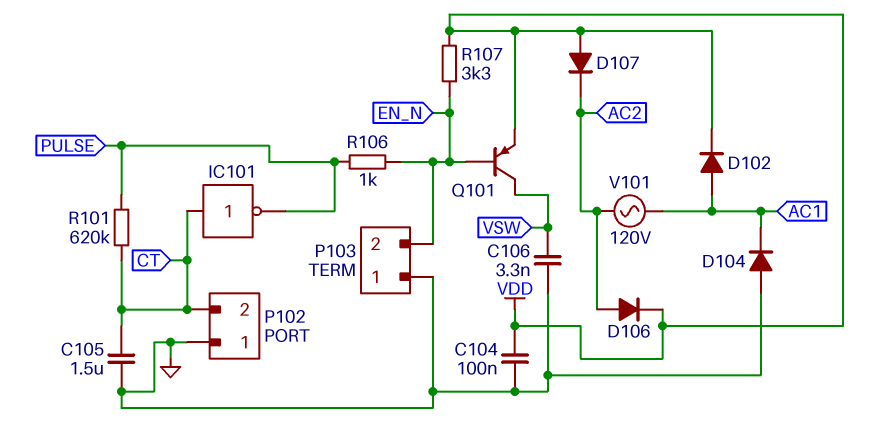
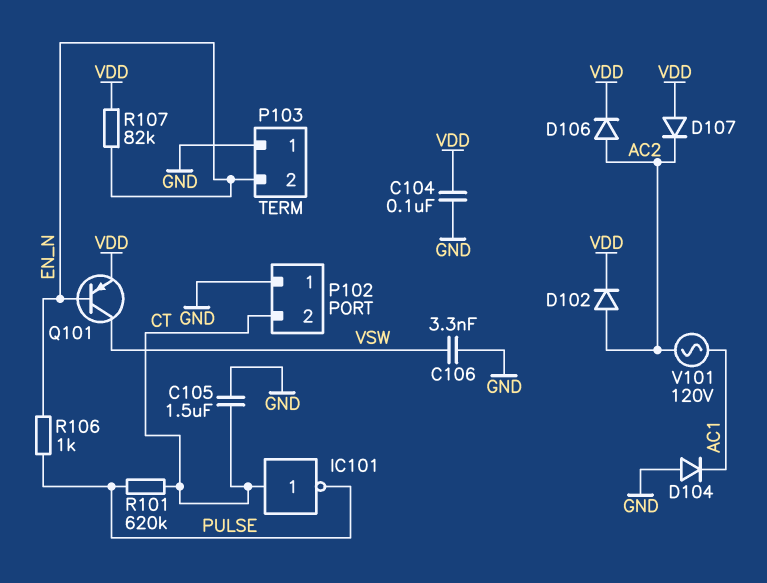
D102: diode (A AC1, K VDD) -> diode (A AC2, K VDD)
R107: 3.3k (EN_N, VDD) -> 82k (EN_N, VDD)

